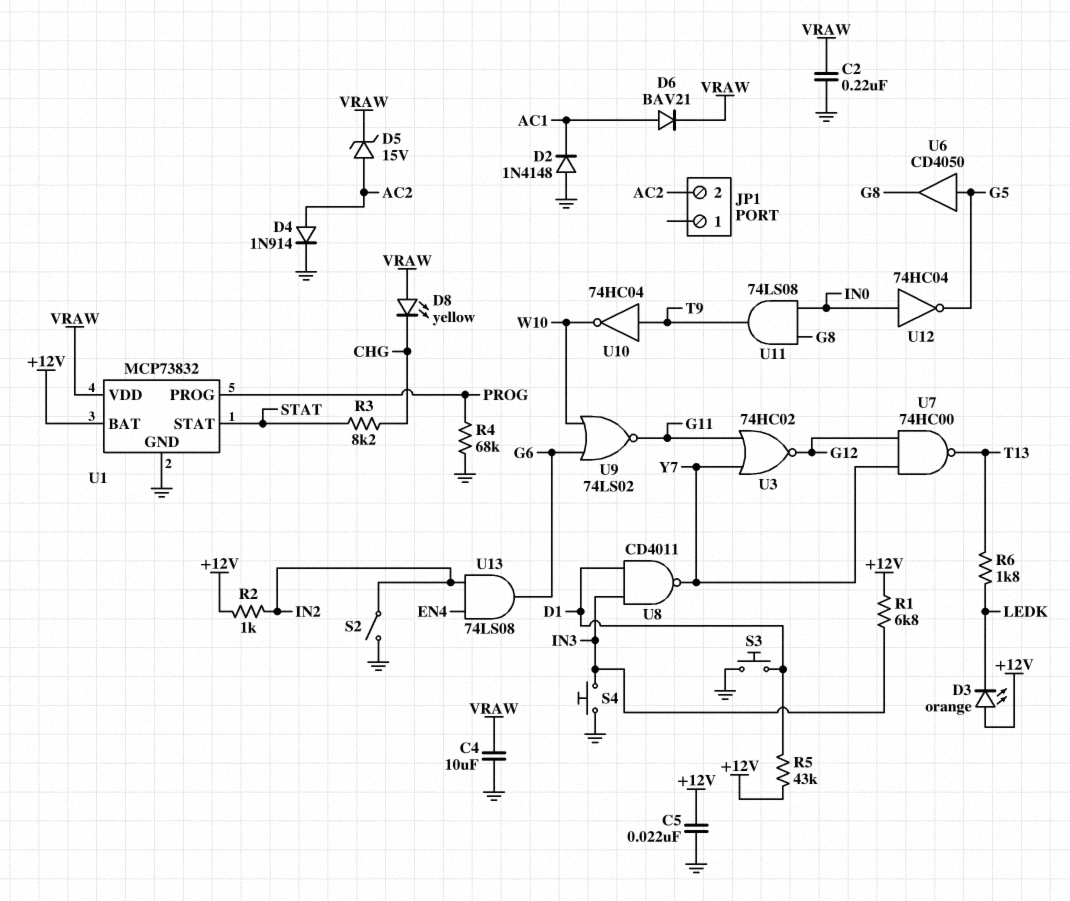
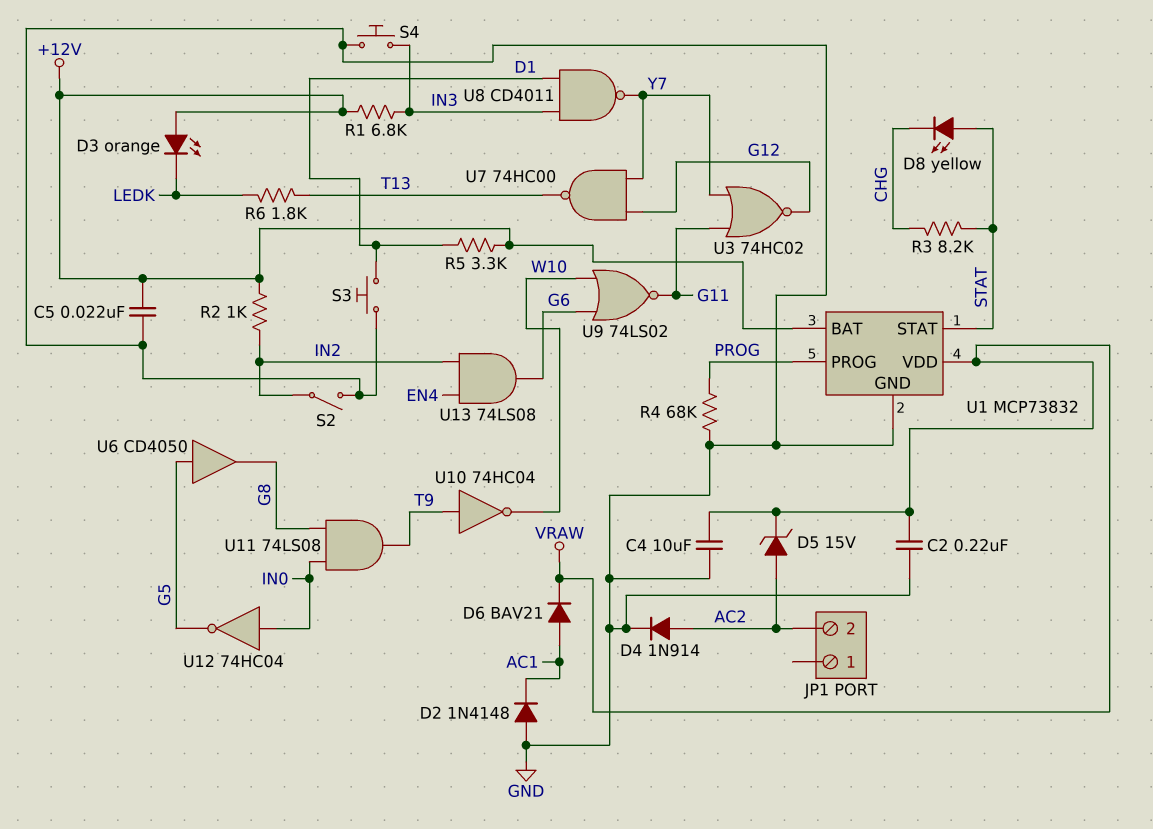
D8: LED yellow (A VRAW, K CHG) -> LED yellow (A STAT, K CHG)
R5: 43k (+12V, D1) -> 3.3k (+12V, D1)

